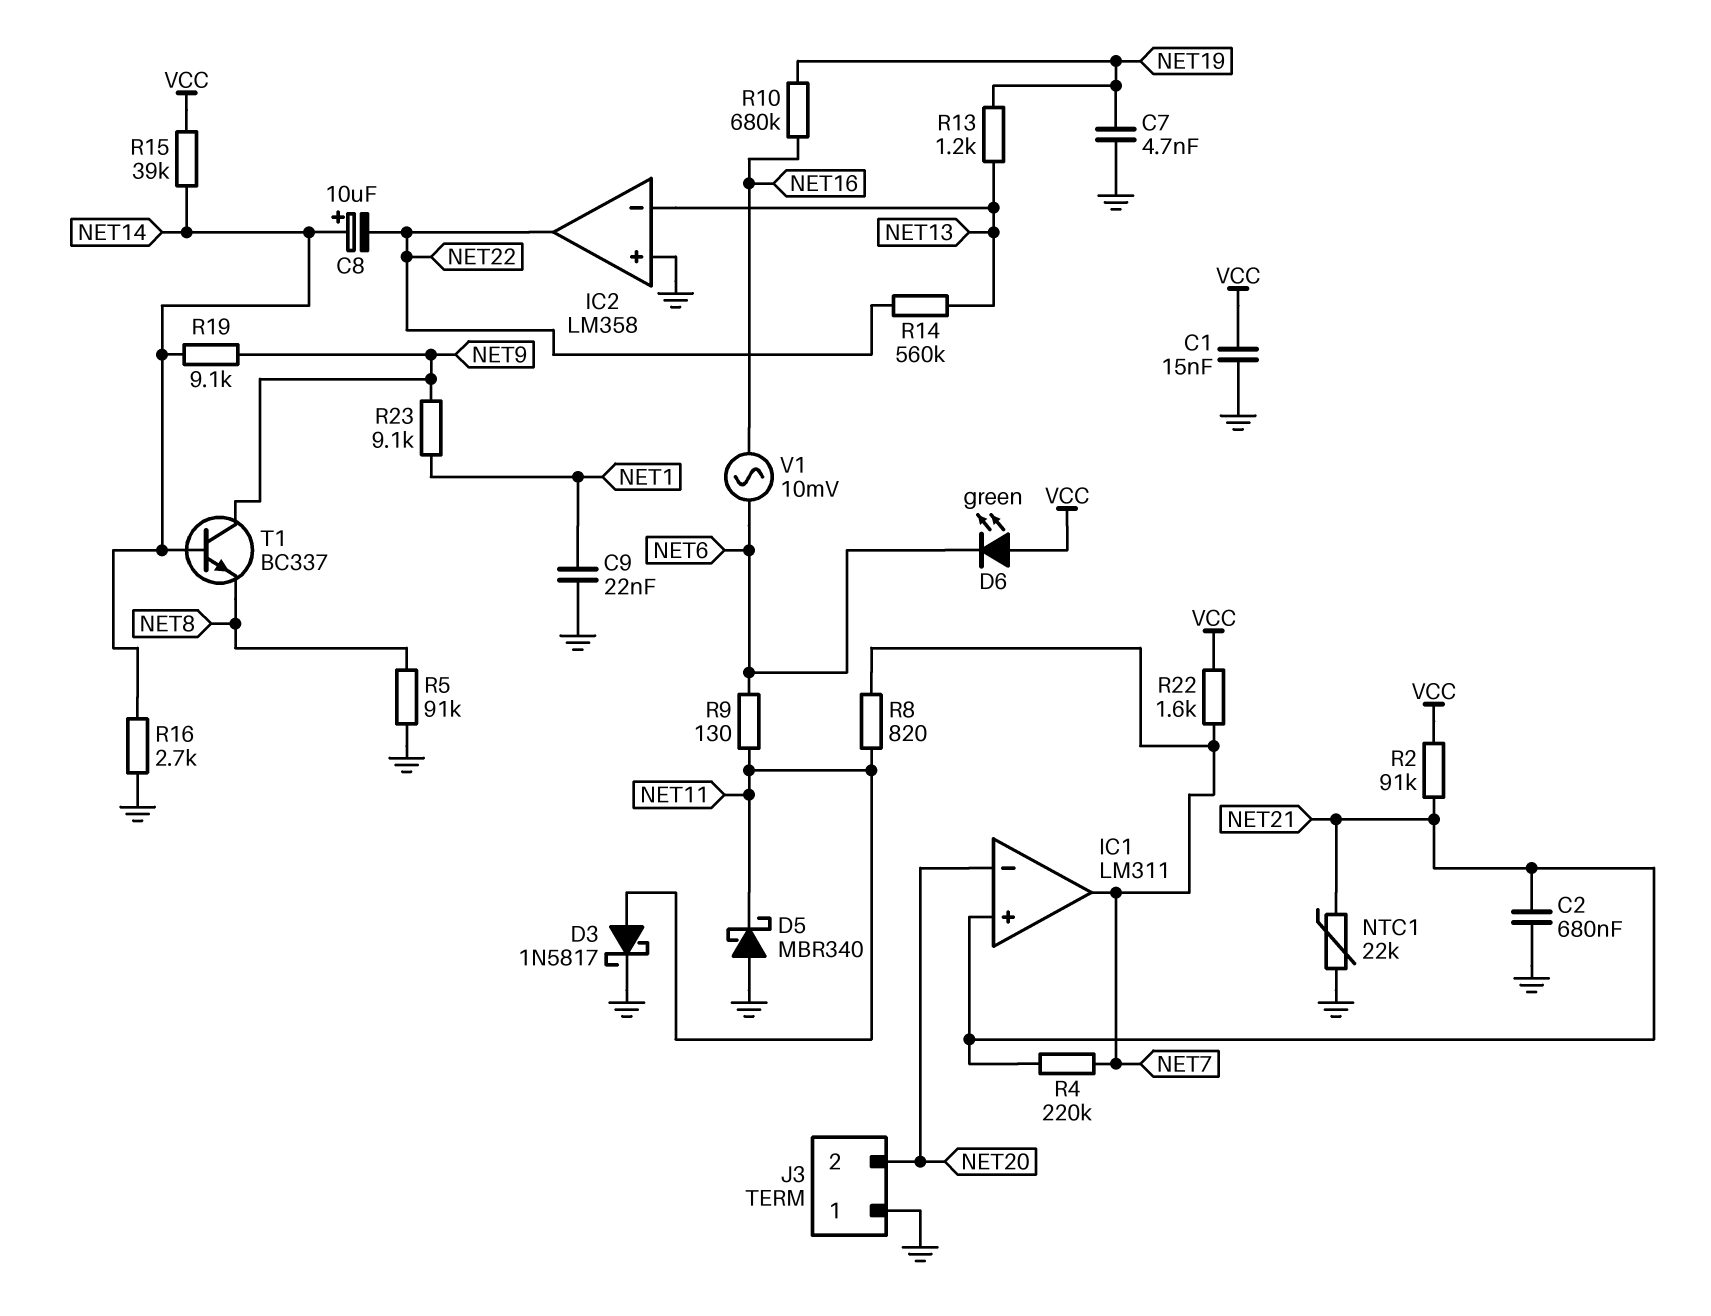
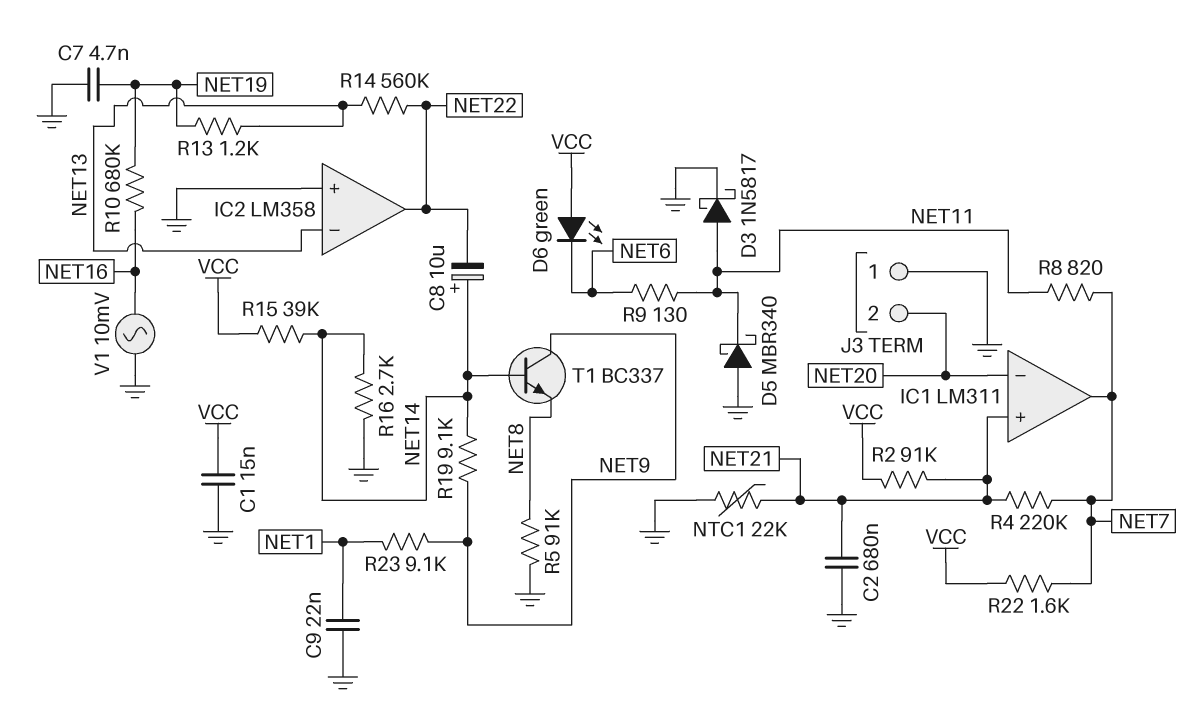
V1: AC 10mV (NET6, NET16) -> AC 10mV (GND, NET16)

